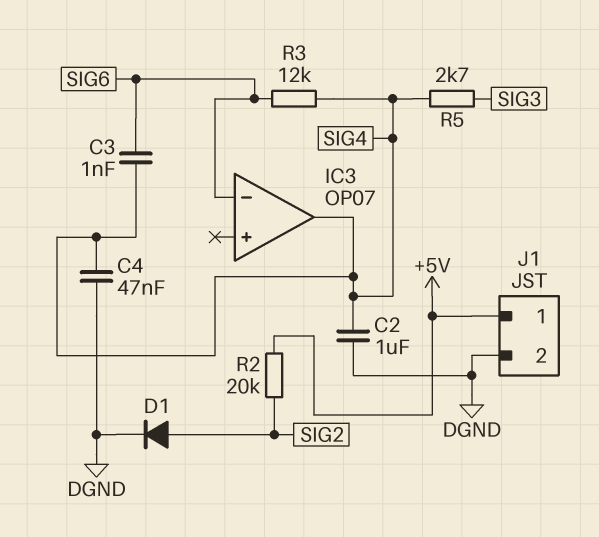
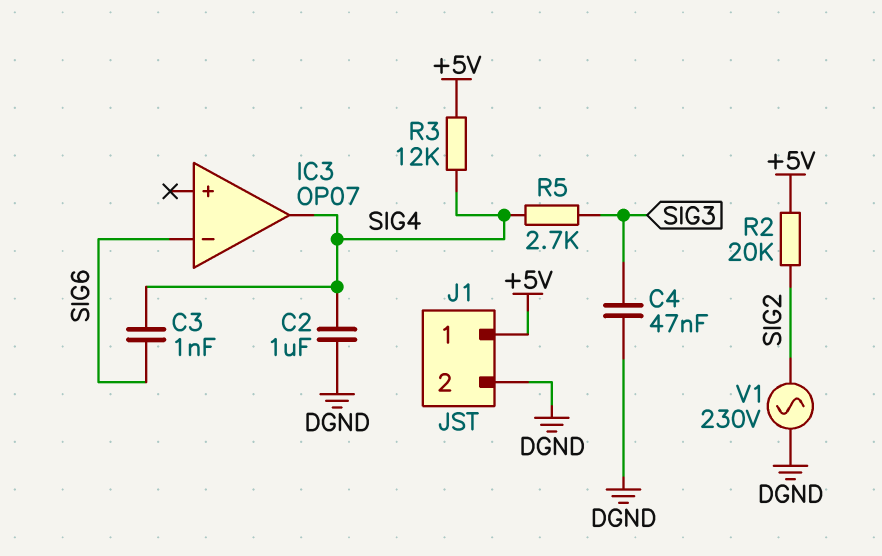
C4: 47nF (DGND, SIG4) -> 47nF (DGND, SIG3)
D1: diode (A SIG2, K DGND) -> none
R3: 12k (SIG4, SIG6) -> 12k (+5V, SIG4)
V1: none -> AC 230V (DGND, SIG2)

